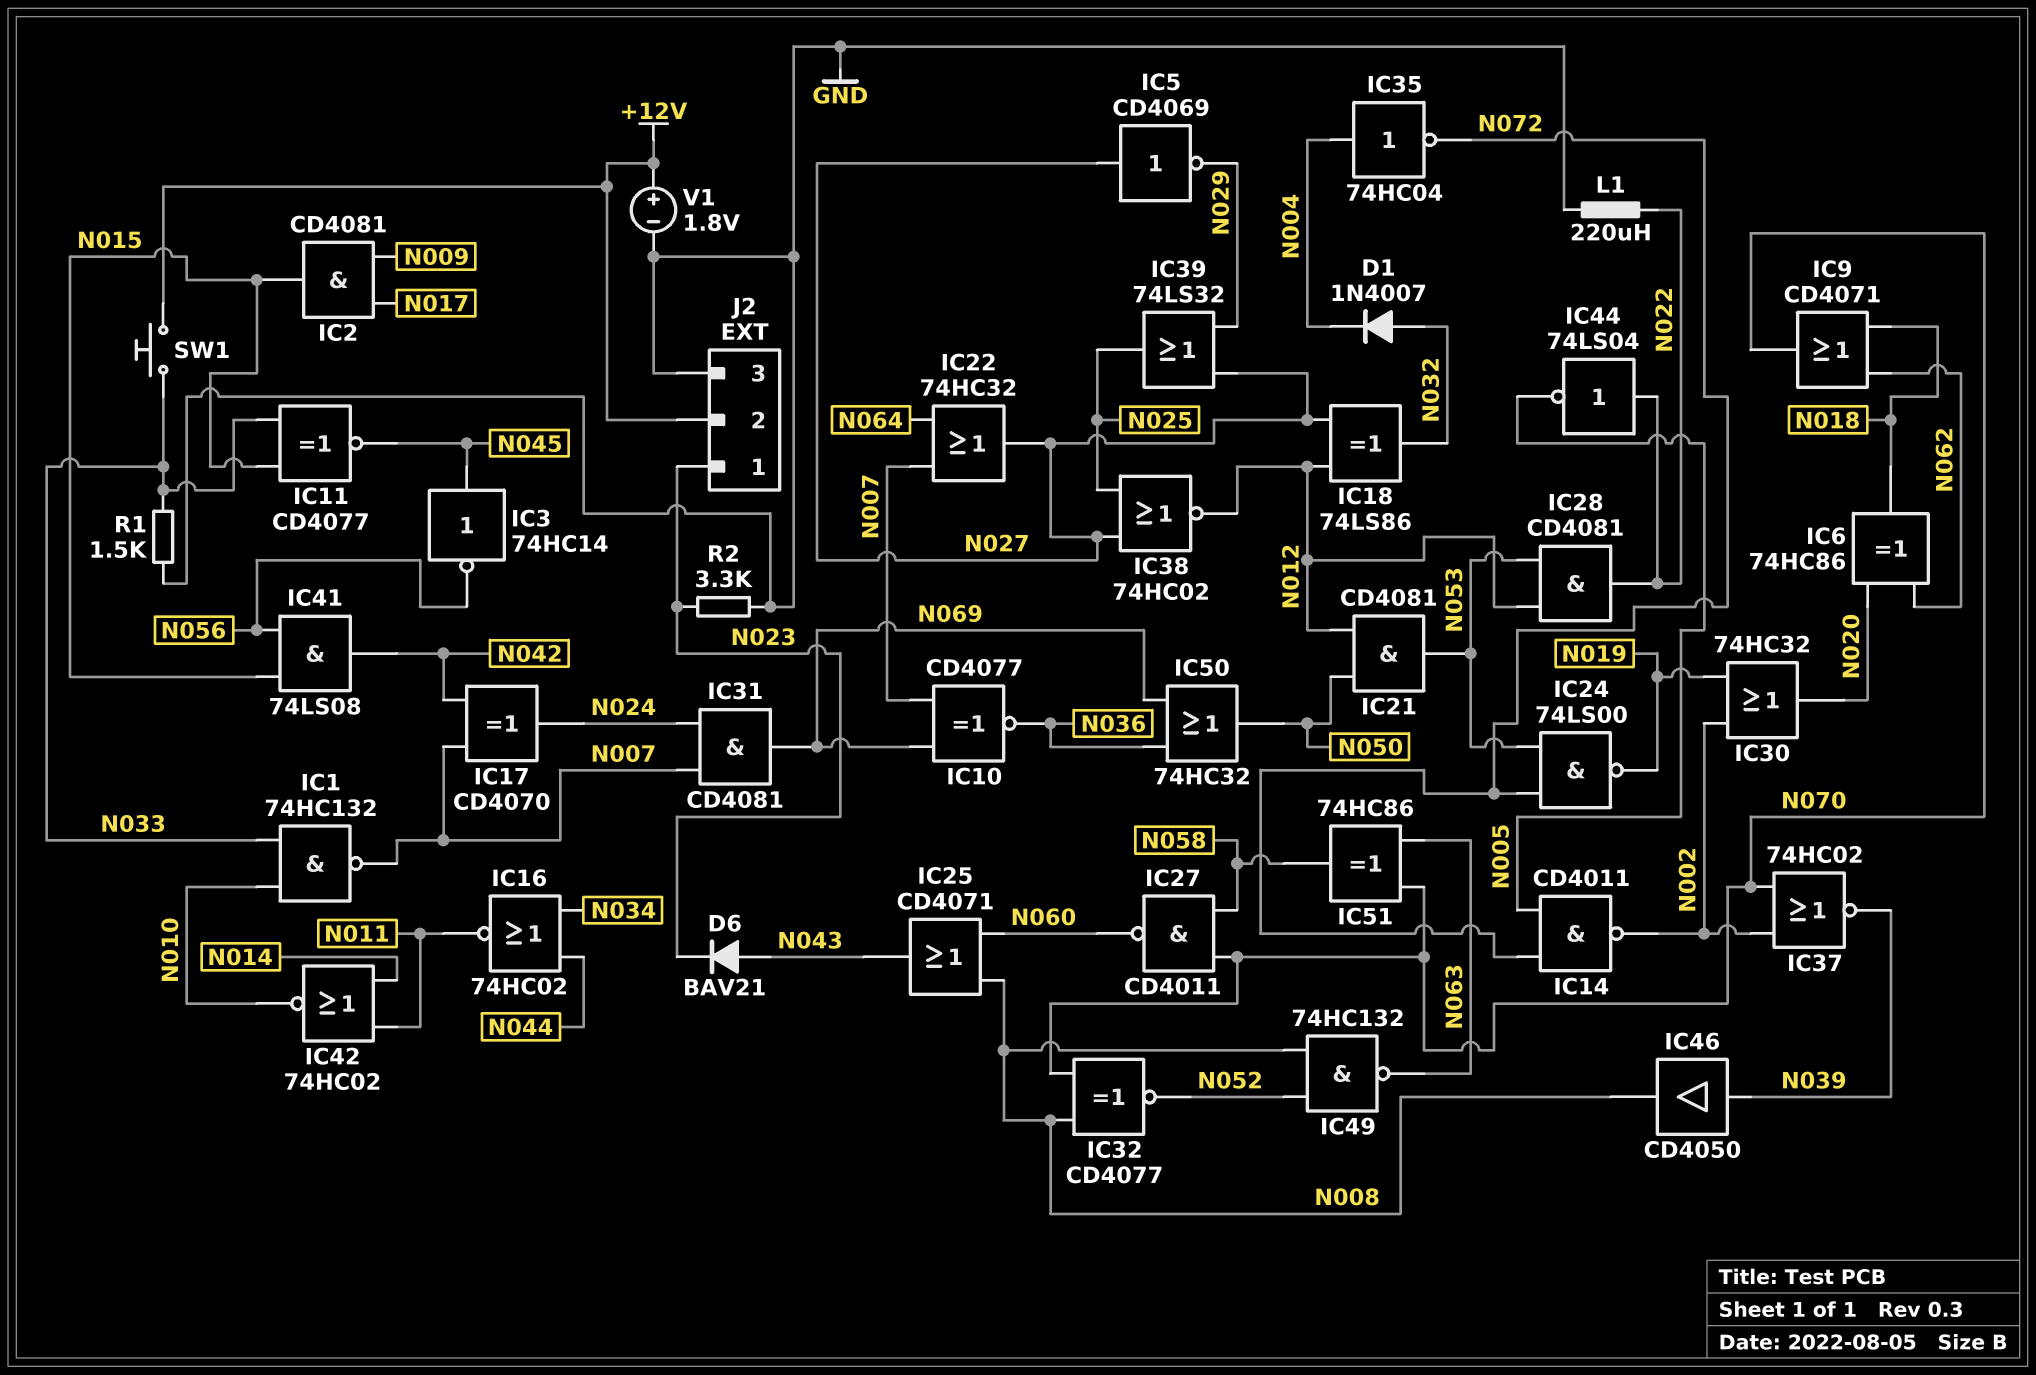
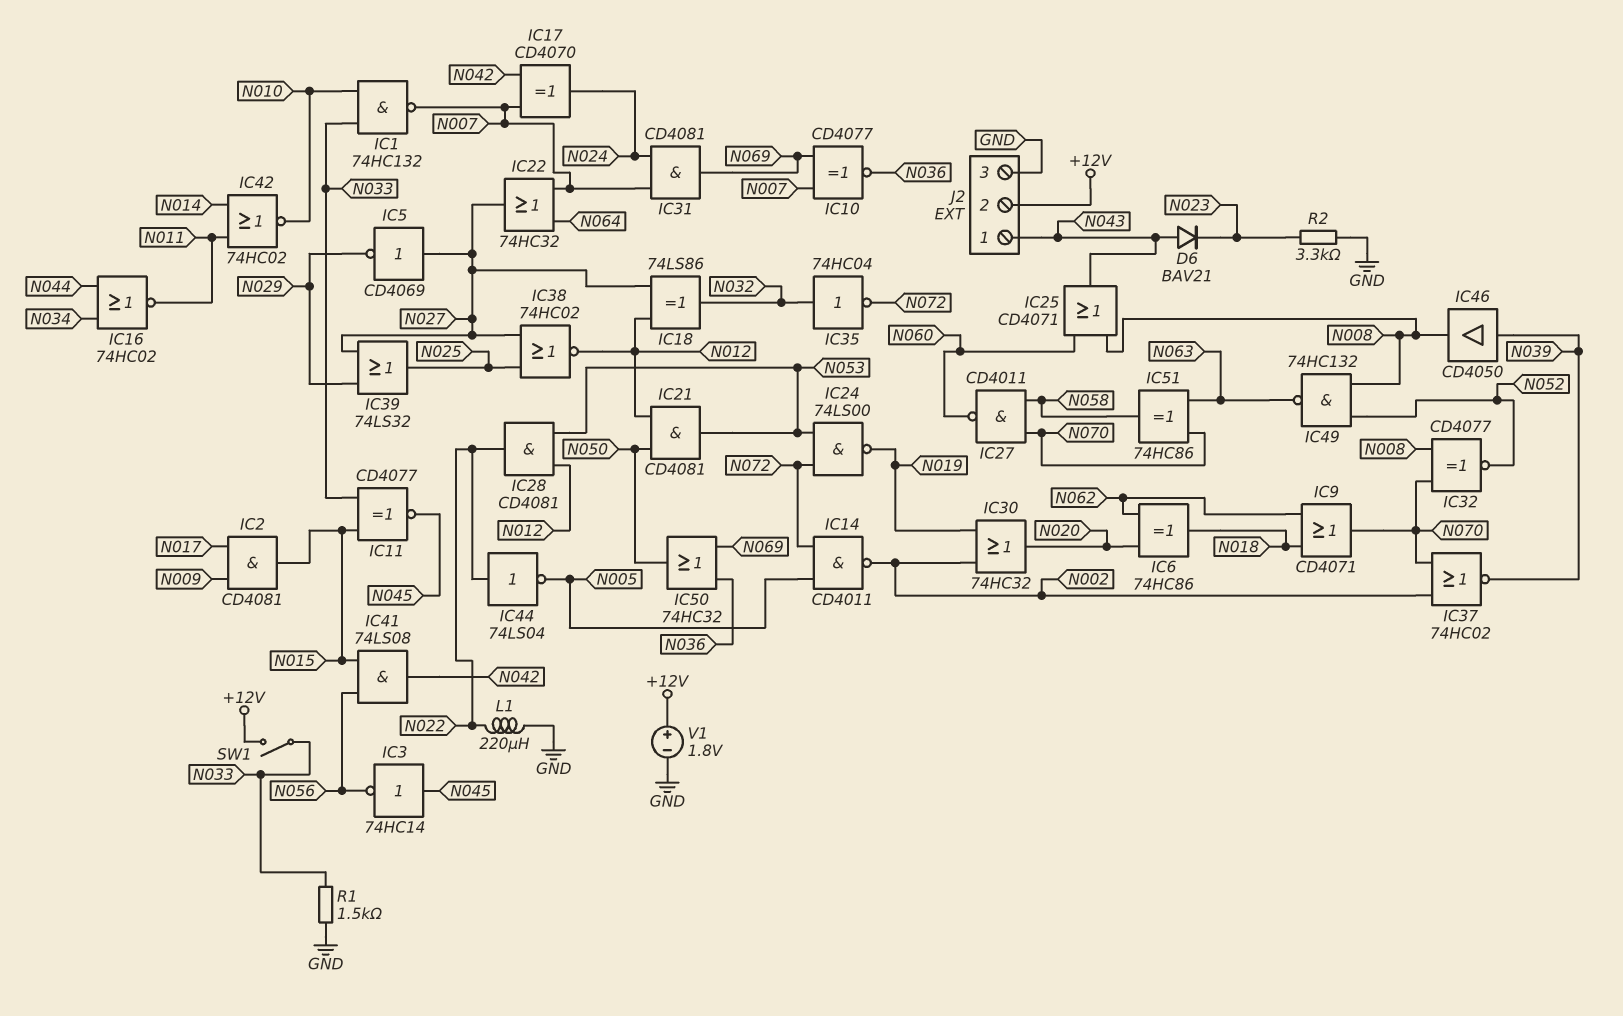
D1: diode 1N4007 (A N032, K N004) -> none
IC35: NOT 74HC04 (in N004, out N072) -> NOT 74HC04 (in N032, out N072)
J2 pin 1: N023 -> N043
SW1: button (+12V, N033) -> switch (+12V, N033)

